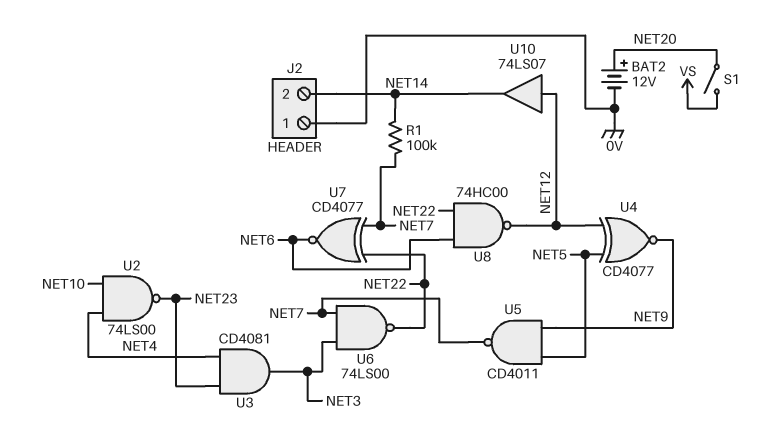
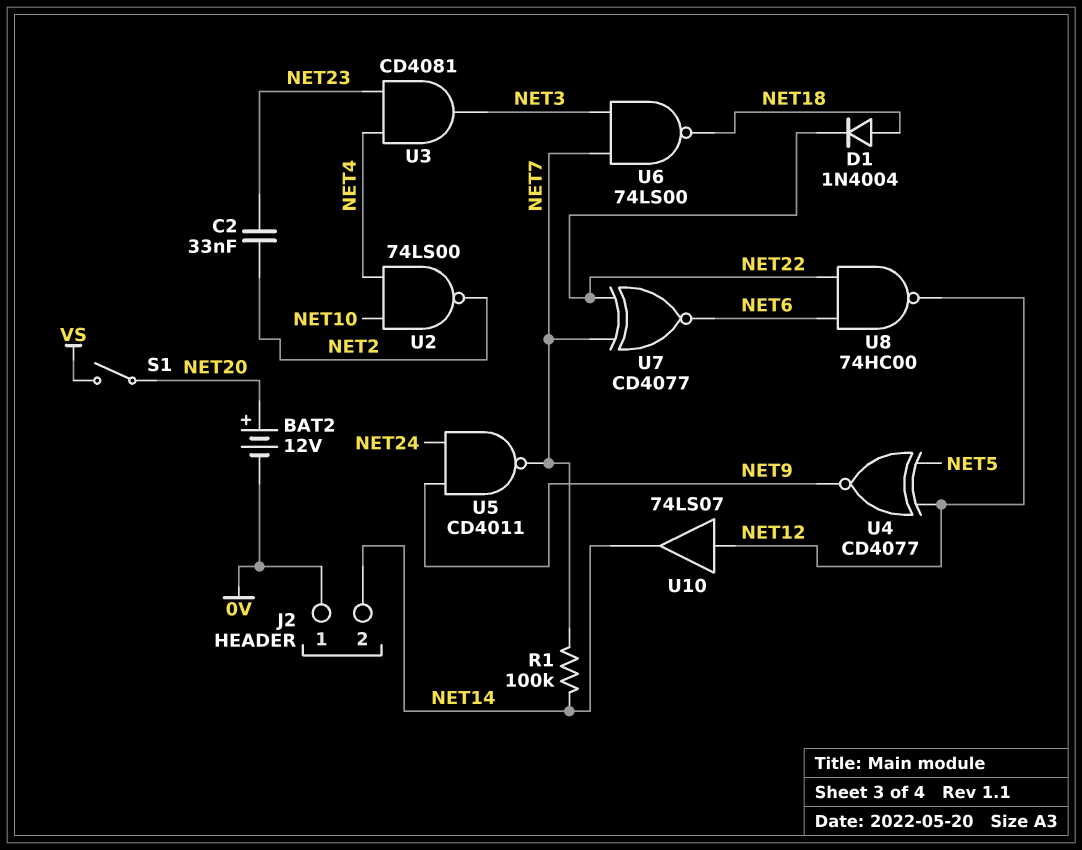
C2: none -> 33nF (NET2, NET23)
D1: none -> diode 1N4004 (A NET18, K NET22)
U2: NAND 74LS00 (in NET4, in NET10, out NET23) -> NAND 74LS00 (in NET4, in NET10, out NET2)
U5: NAND CD4011 (in NET5, in NET9, out NET7) -> NAND CD4011 (in NET9, in NET24, out NET7)
U6: NAND 74LS00 (in NET3, in NET7, out NET22) -> NAND 74LS00 (in NET3, in NET7, out NET18)

